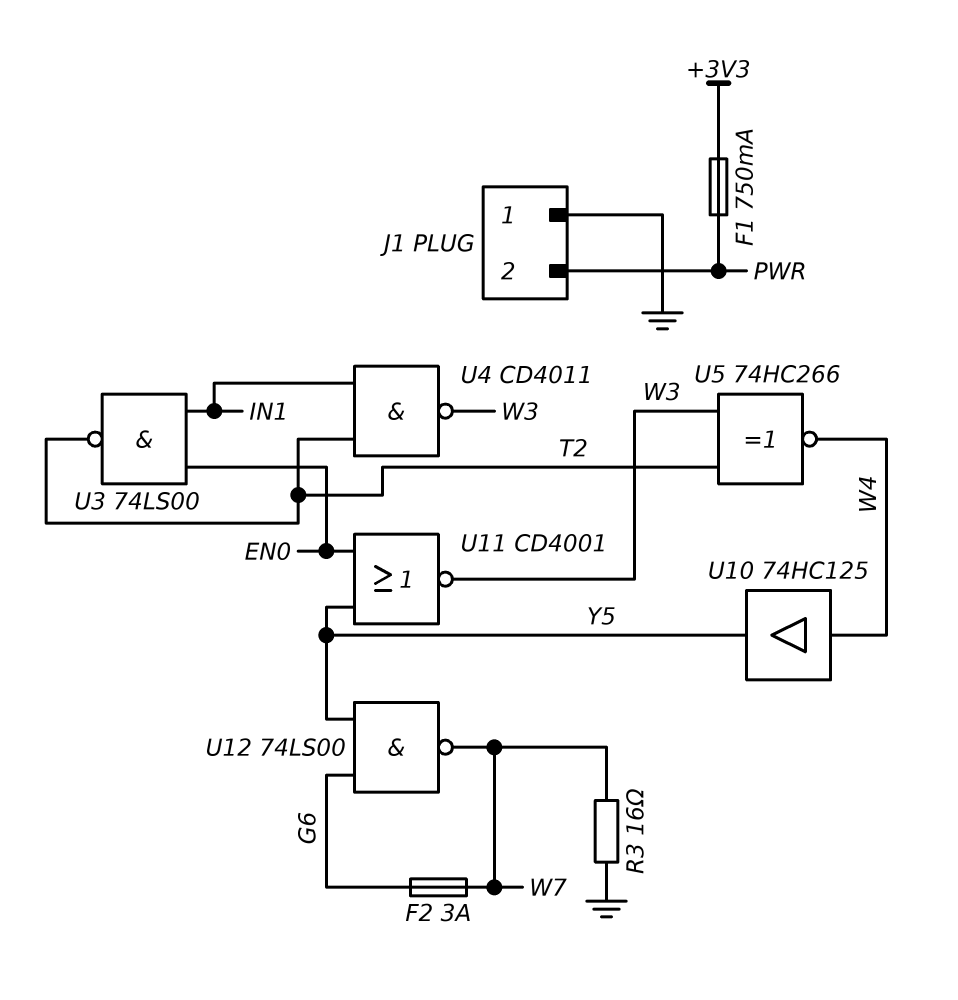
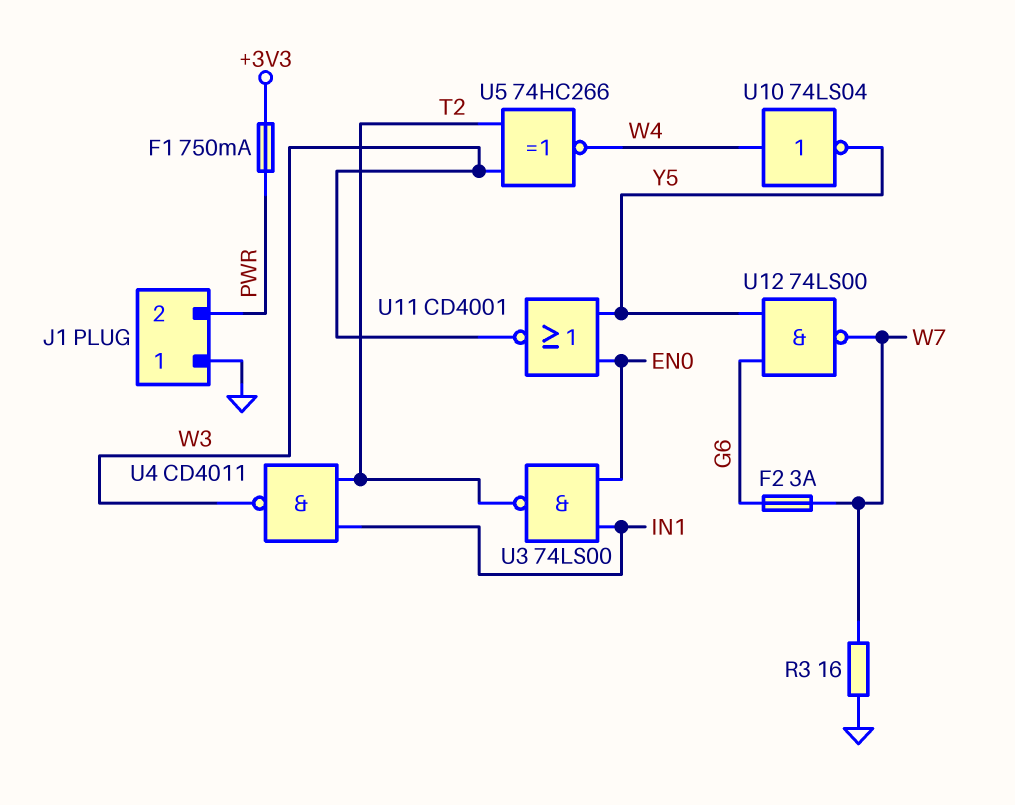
U10: buffer 74HC125 (in W4, out Y5) -> NOT 74LS04 (in W4, out Y5)

